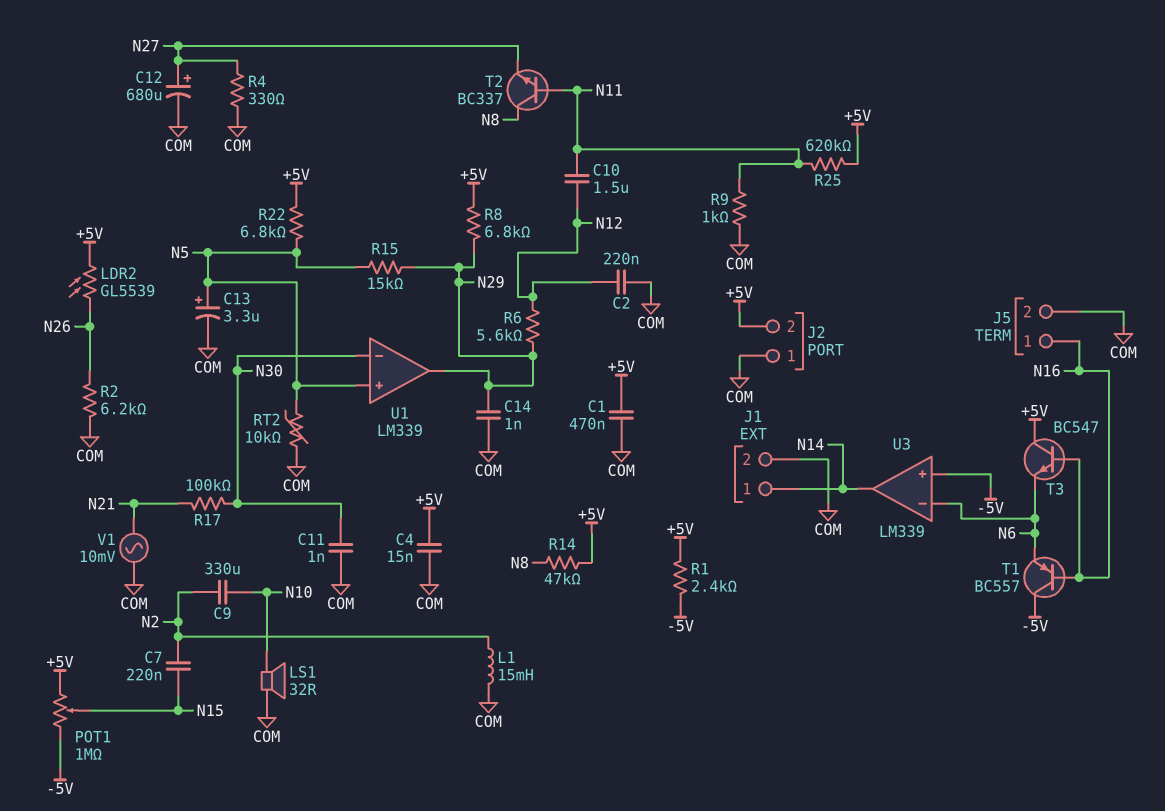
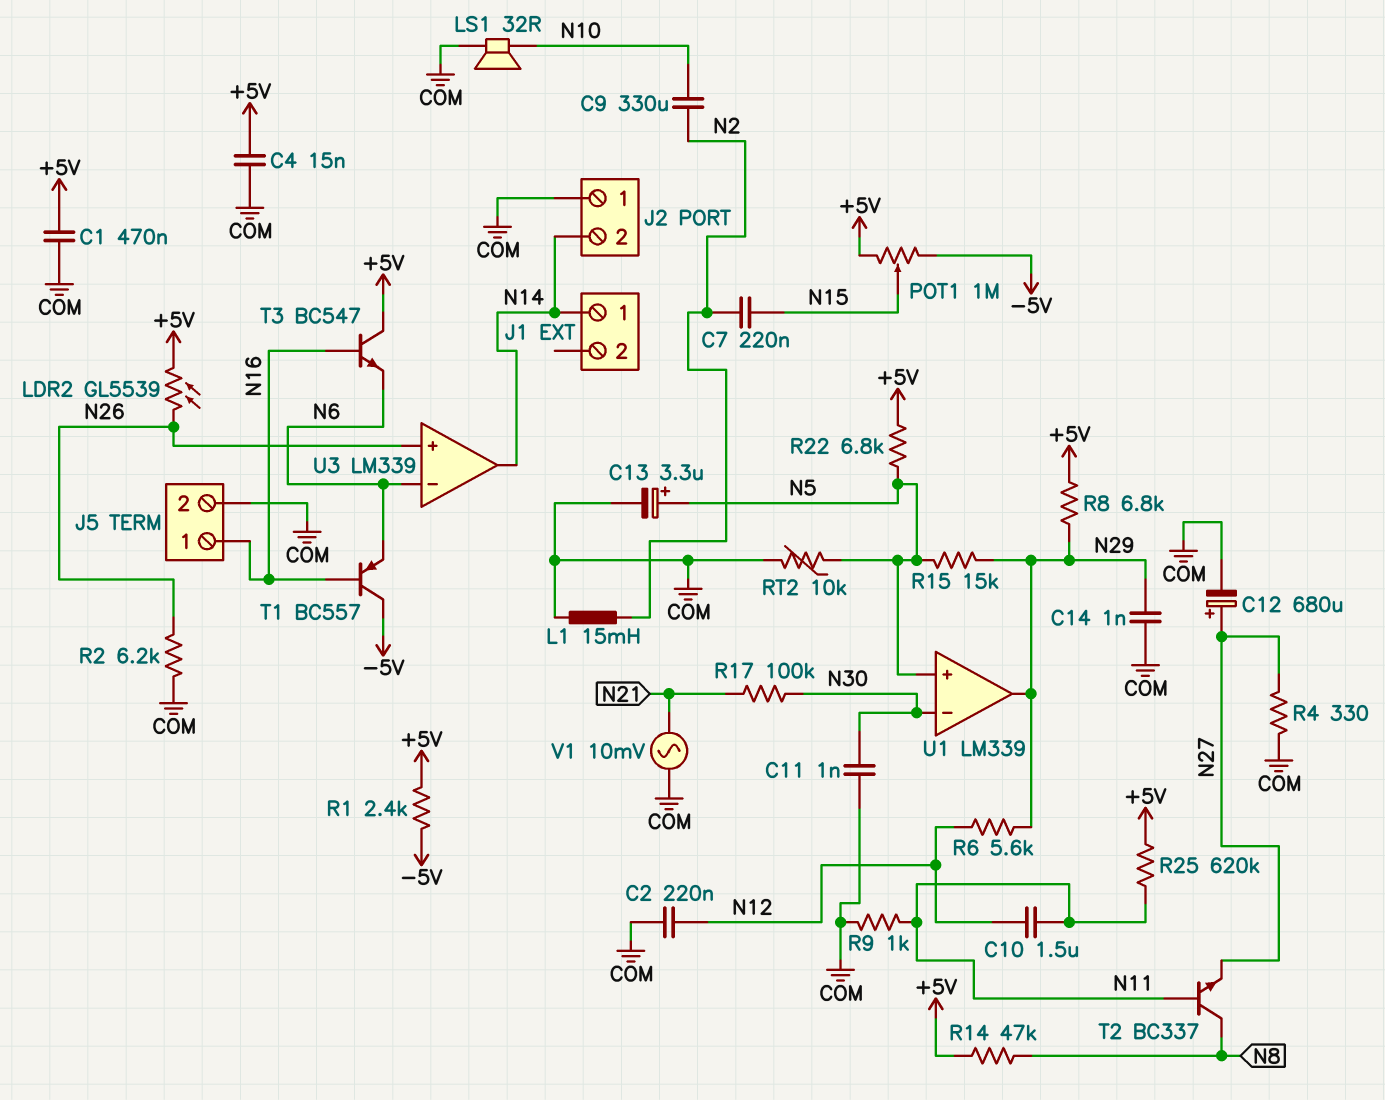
J1 pin 2: COM -> none
J2 pin 2: +5V -> N14
U3 pin in+: -5V -> N26

